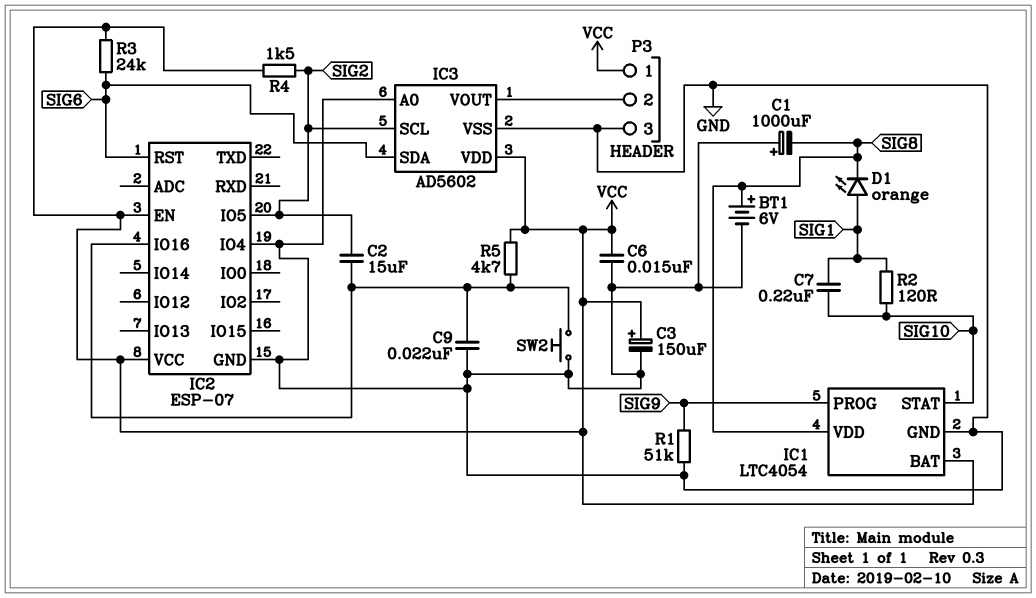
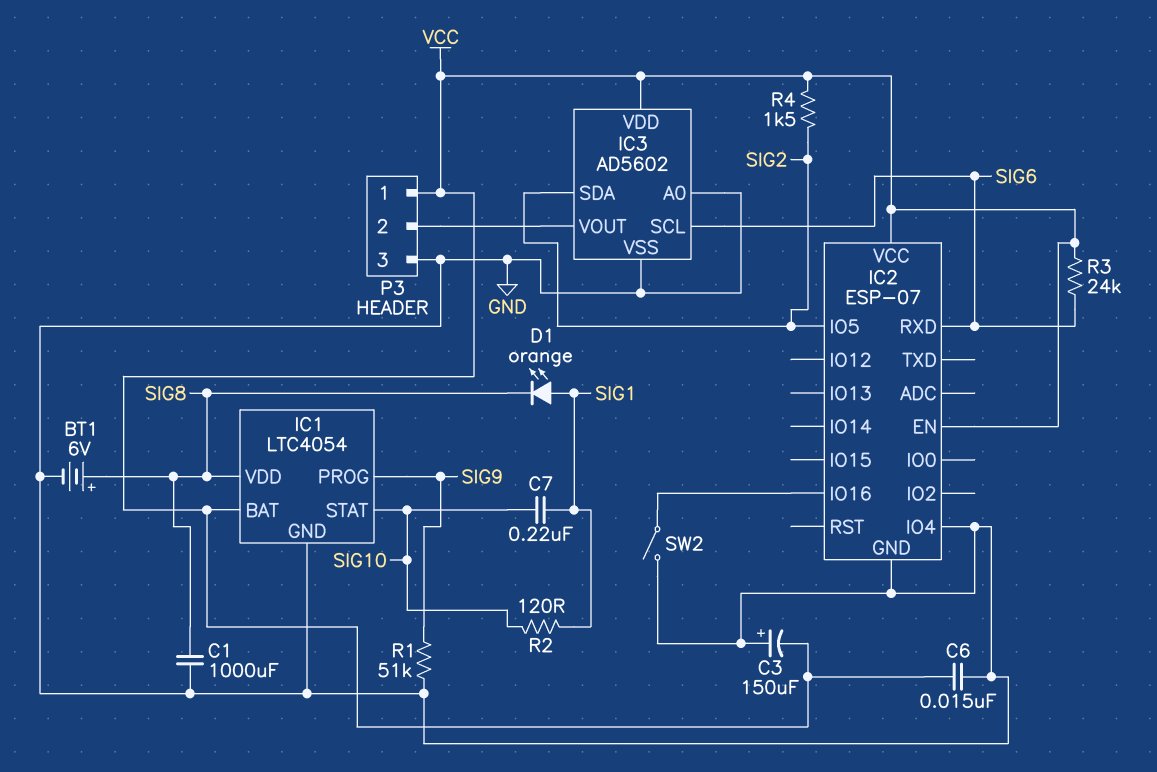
C1: 1000uF (plus GND, minus SIG8) -> 1000uF (GND, SIG8)
C2: 15uF (IC2/IO16, SIG2) -> none
C3: 150uF (plus VCC, minus GND) -> 150uF (plus GND, minus VCC)
C9: 22nF (GND, IC2/IO16) -> none
IC2 pin RST: SIG6 -> none
IC2 pin RXD: none -> SIG6
IC3 pin SCL: SIG2 -> SIG6
IC3 pin SDA: SIG6 -> SIG2
R5: 4.7k (IC2/IO16, VCC) -> none
SW2: button (GND, IC2/IO16) -> switch (GND, IC2/IO16)

